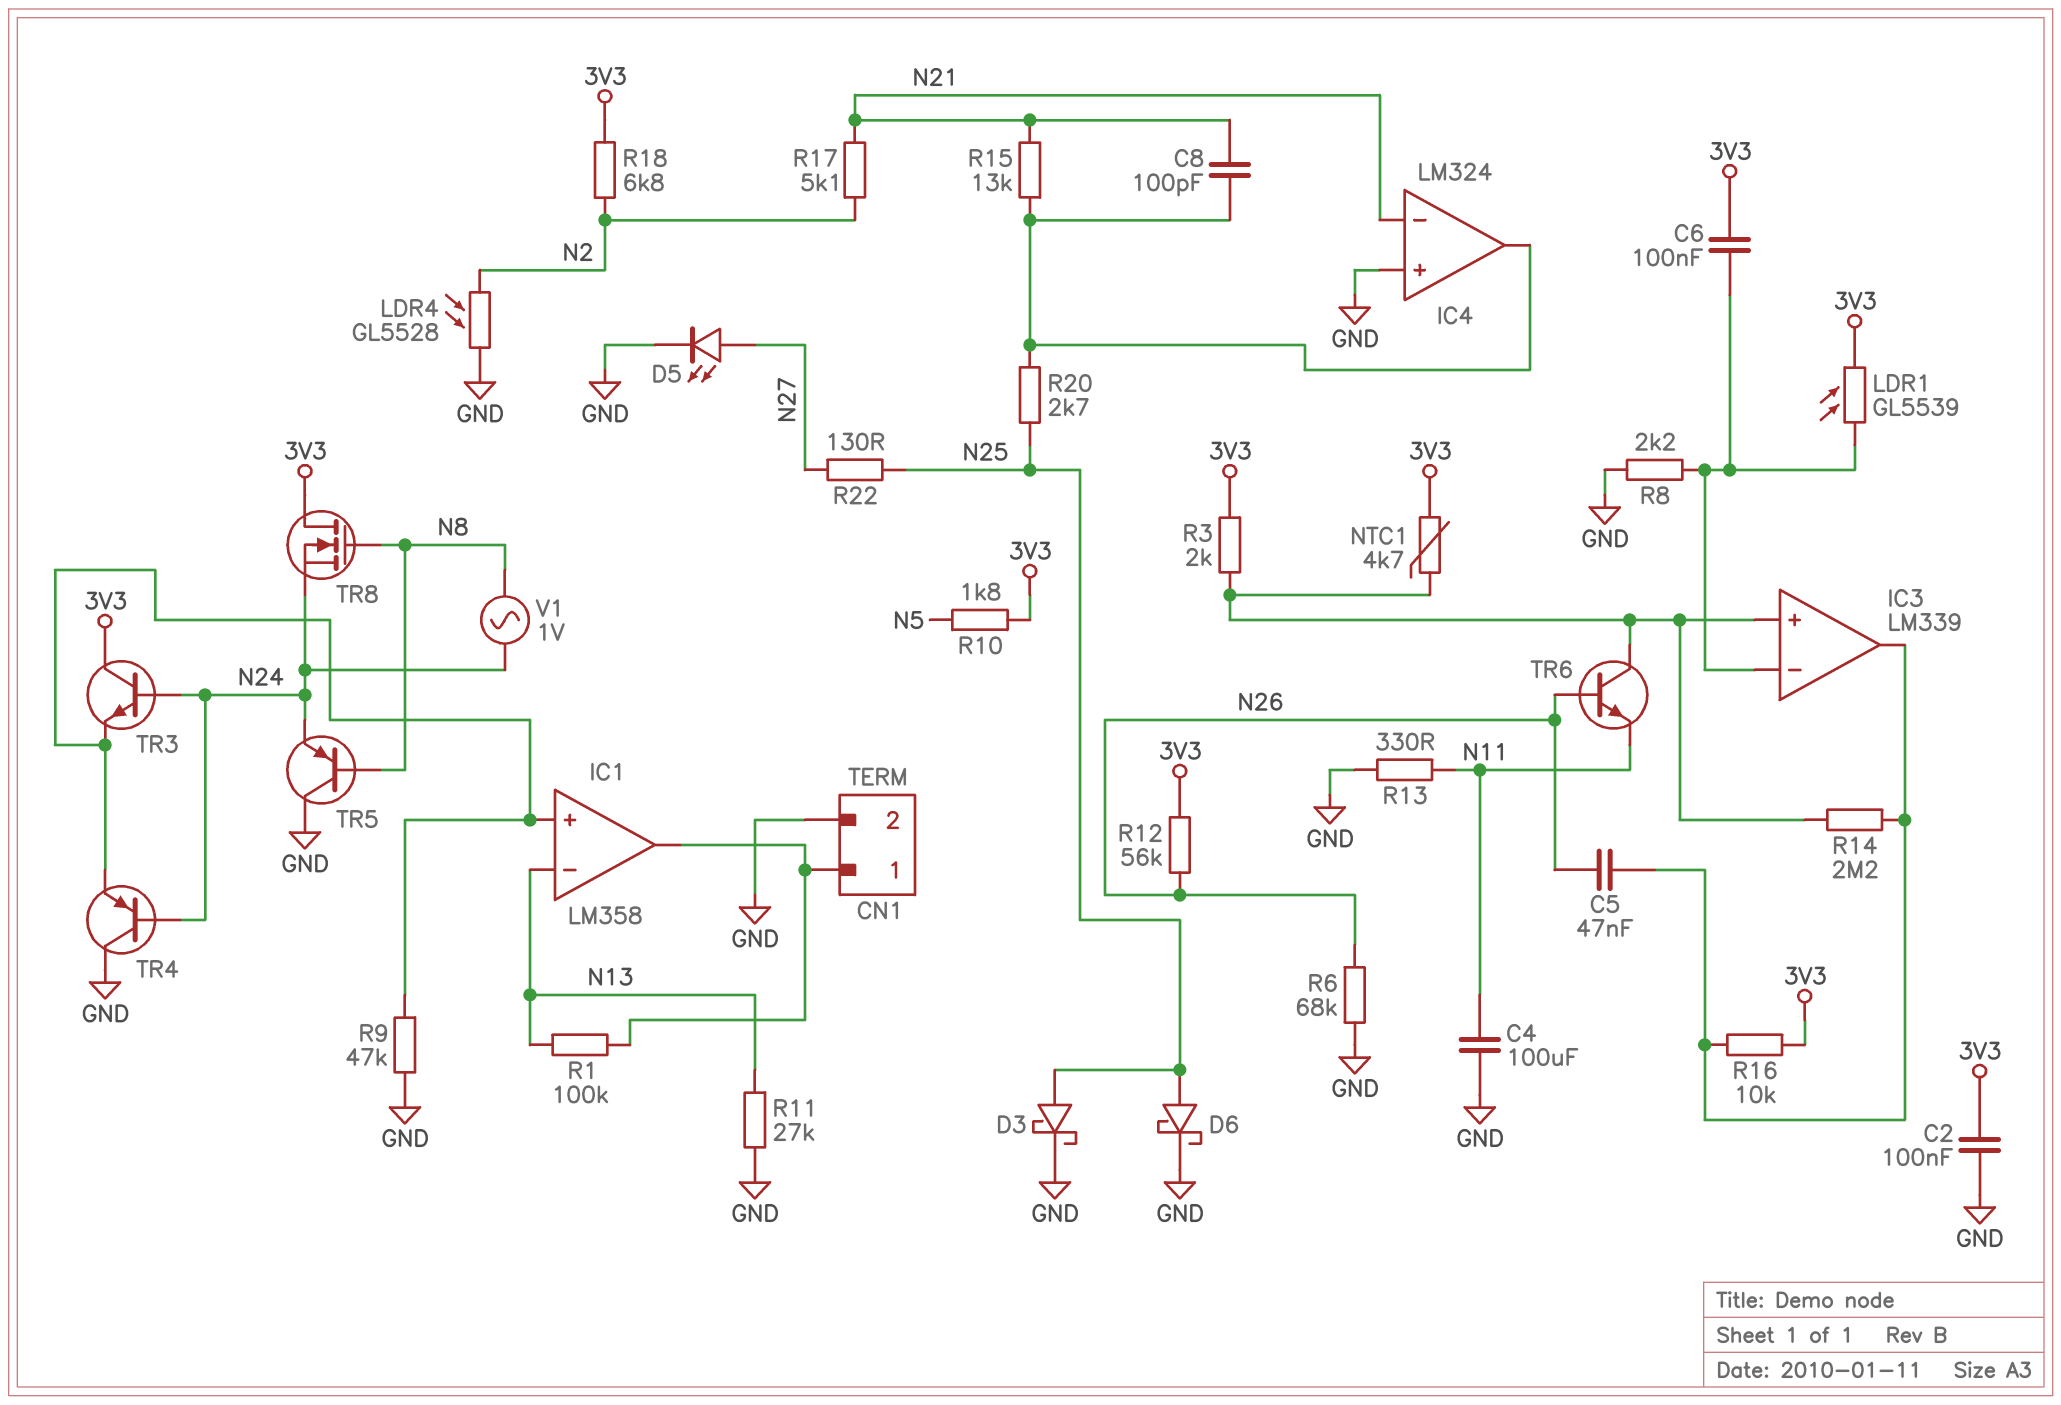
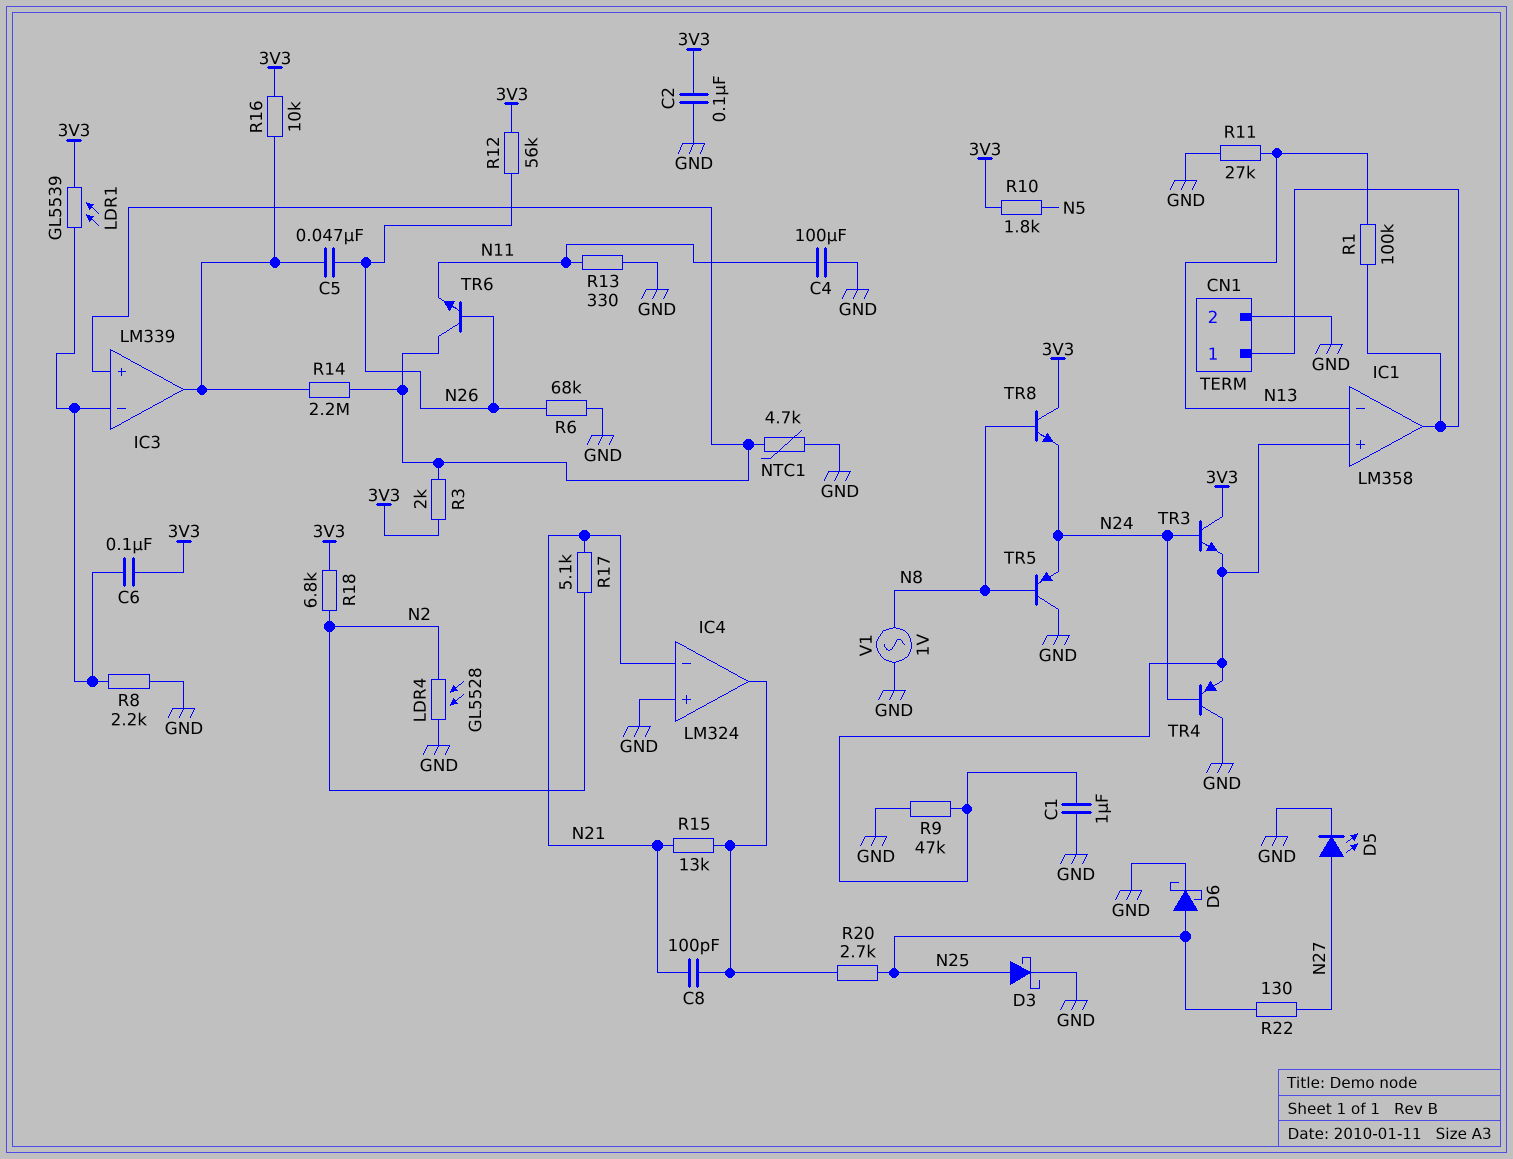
C1: none -> 1uF (GND, IC1/in+)
NTC1: 4.7k (3V3, IC3/in+) -> 4.7k (GND, IC3/in+)
TR8: NMOS (G N8, D 3V3, S N24) -> NPN (B N8, C 3V3, E N24)
V1: AC 1V (N8, N24) -> AC 1V (GND, N8)

